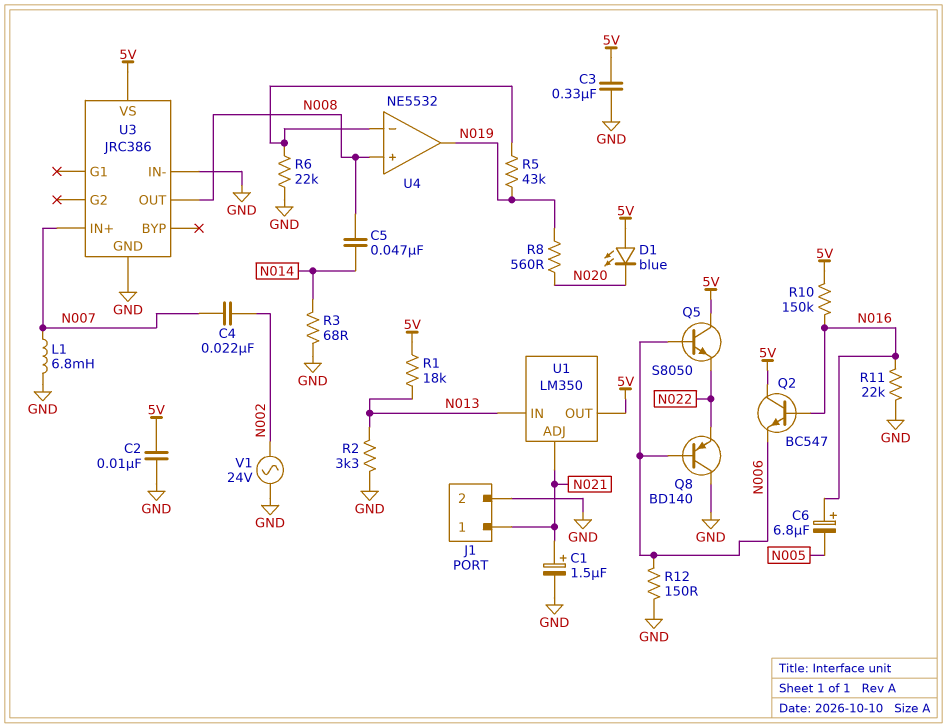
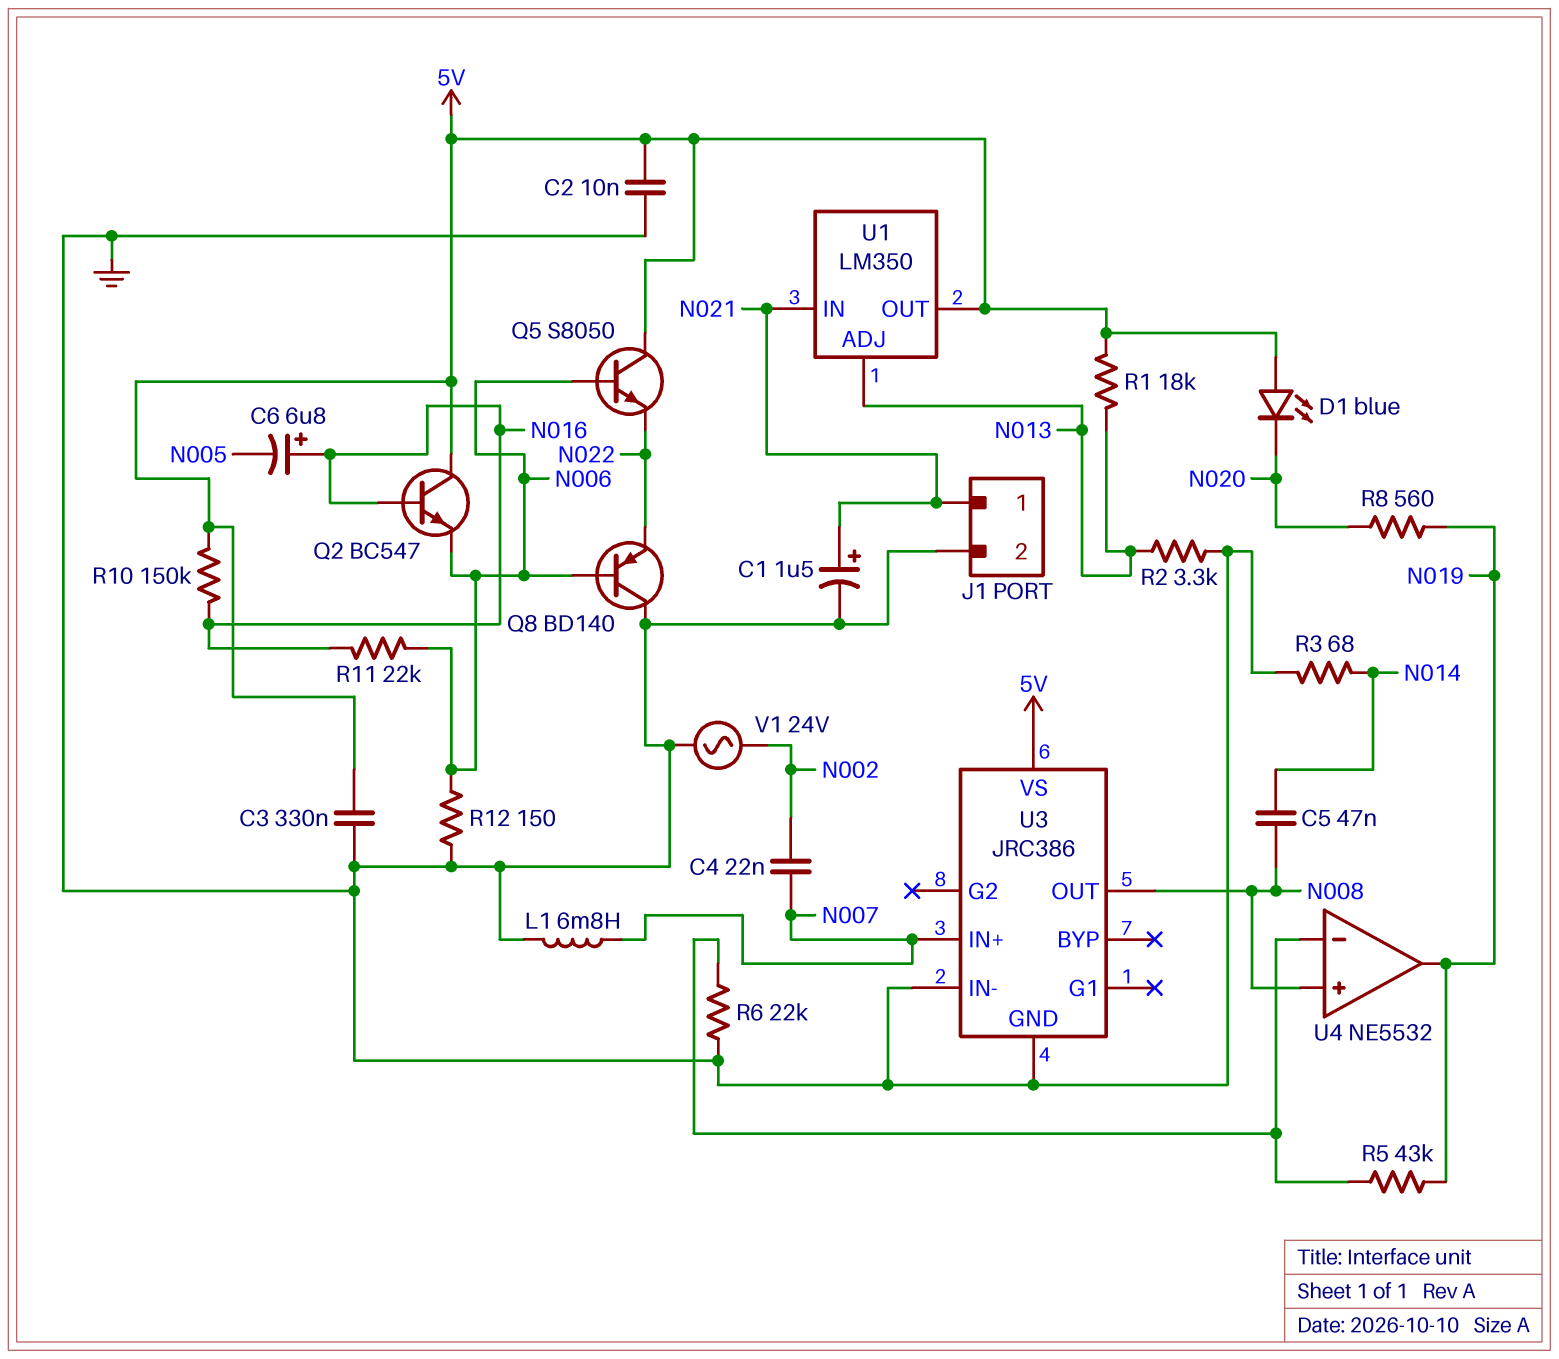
R11: 22k (GND, N016) -> 22k (N006, N016)
U1 pin ADJ: N021 -> N013
U1 pin IN: N013 -> N021

